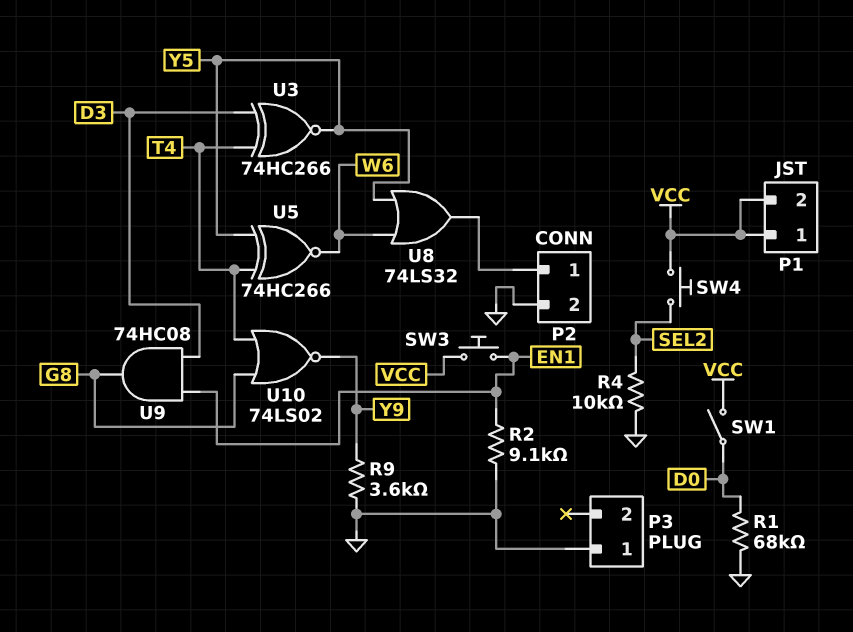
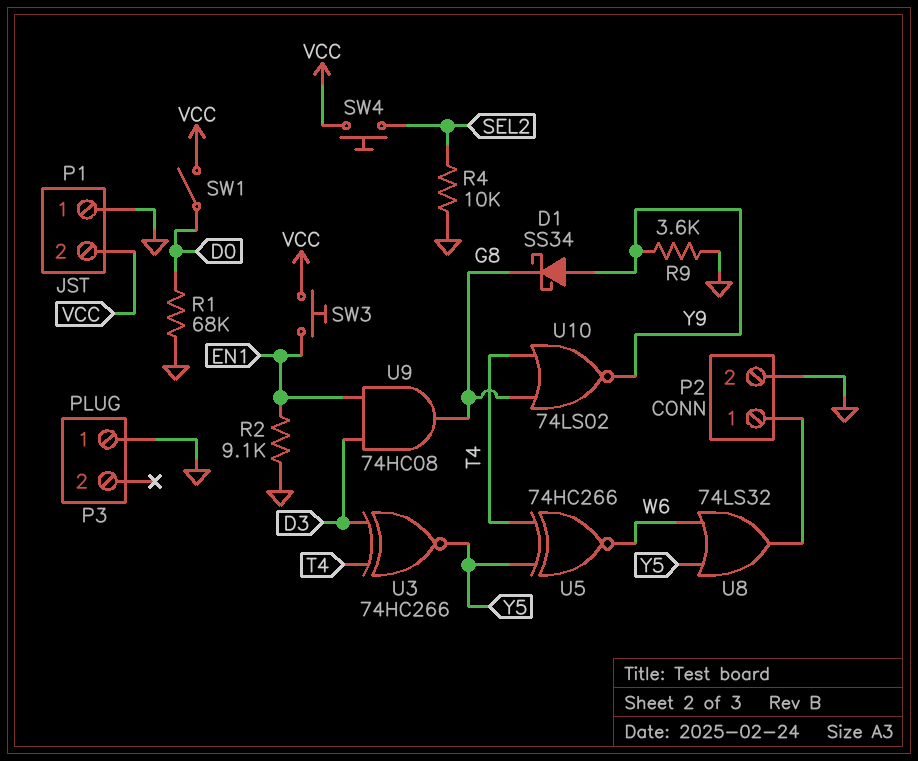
D1: none -> schottky SS34 (A Y9, K G8)
P1 pin 1: VCC -> GND

